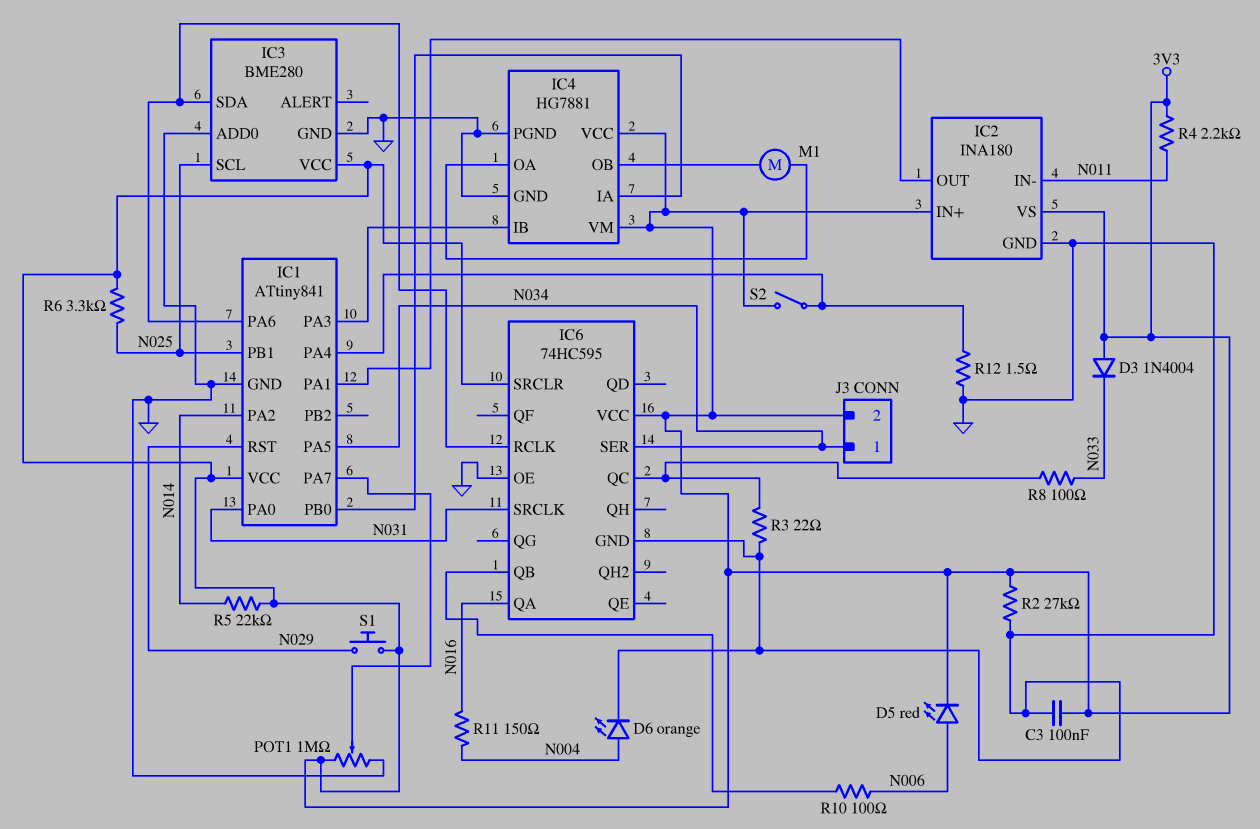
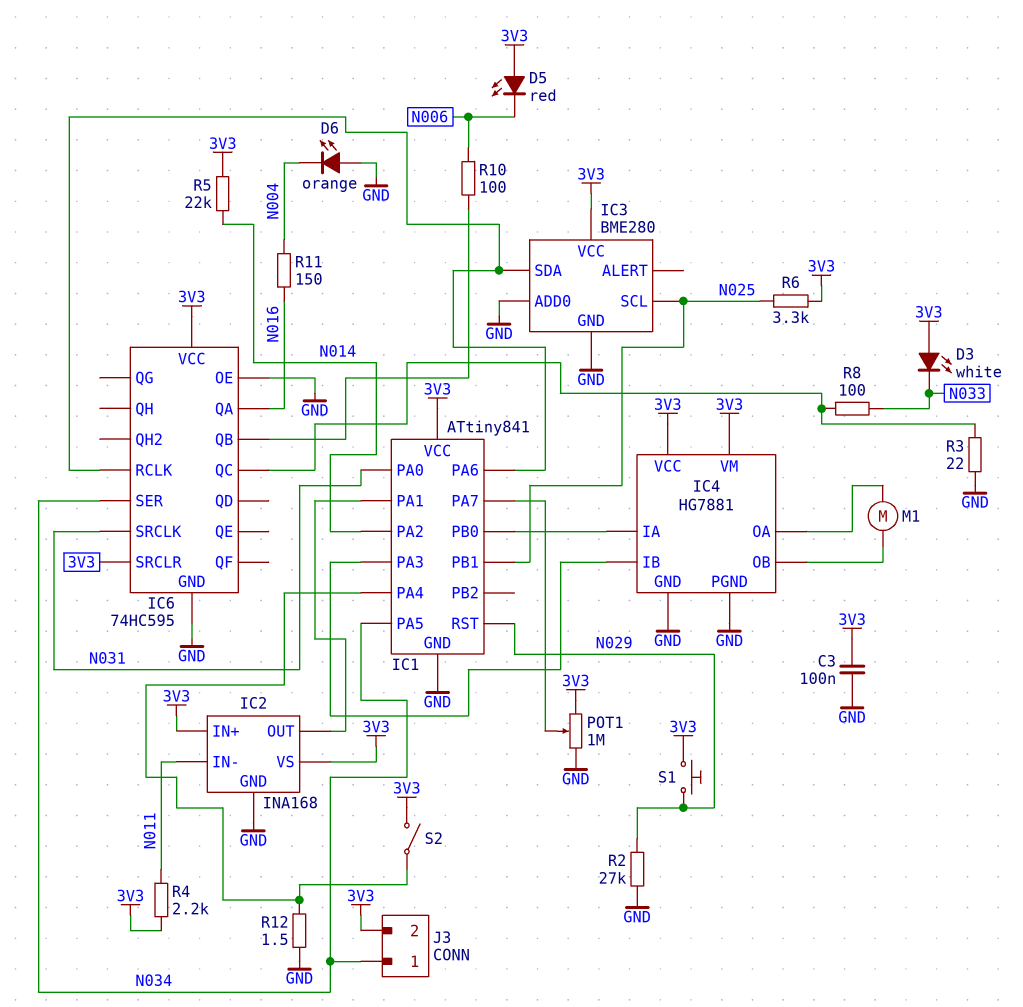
D3: diode 1N4004 (A 3V3, K N033) -> LED white (A 3V3, K N033)
D5: LED red (A N006, K 3V3) -> LED red (A 3V3, K N006)
D6: LED orange (A N004, K GND) -> LED orange (A GND, K N004)
IC2: INA180 -> INA168
R2: 27k (3V3, GND) -> 27k (GND, N029)

